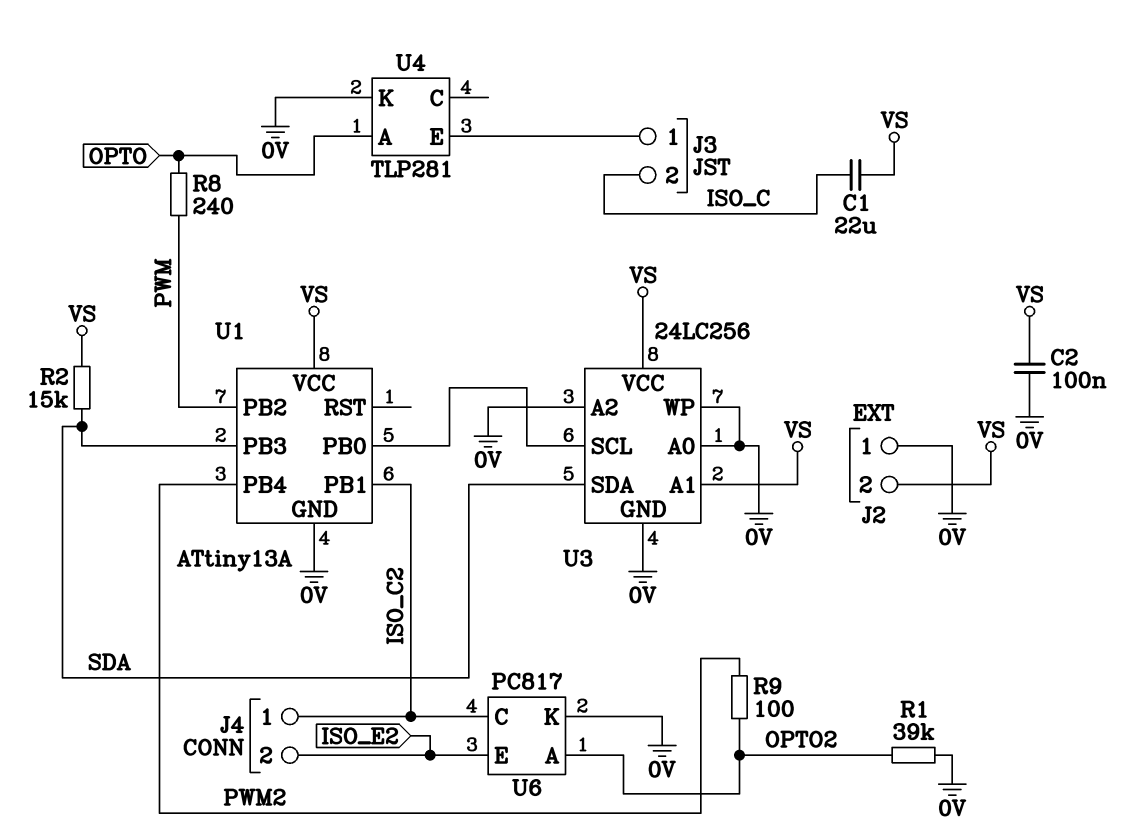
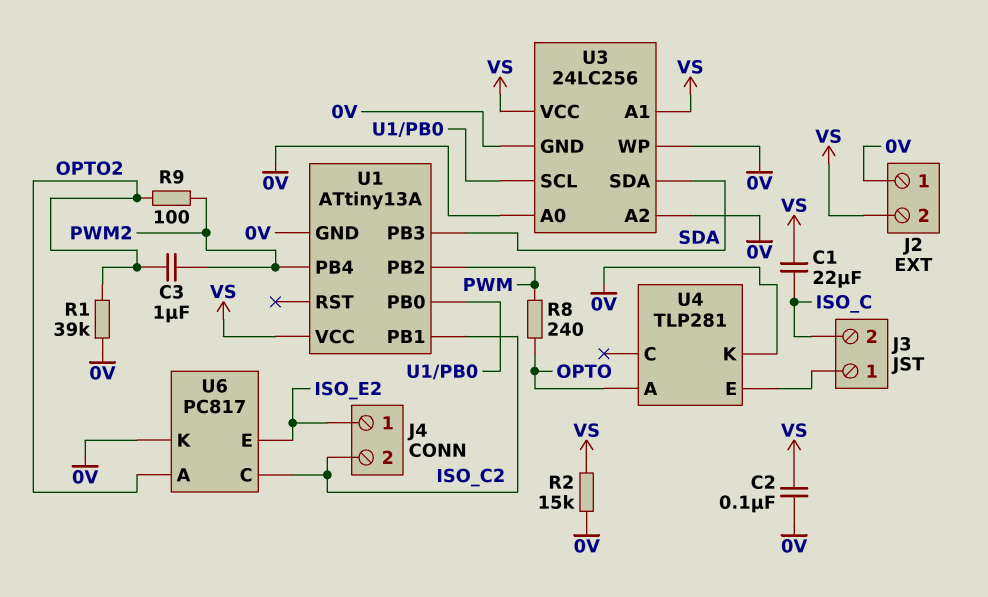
C3: none -> 1uF (OPTO2, PWM2)
J4 pin 1: ISO_C2 -> ISO_E2
J4 pin 2: ISO_E2 -> ISO_C2
R2: 15k (SDA, VS) -> 15k (0V, VS)

